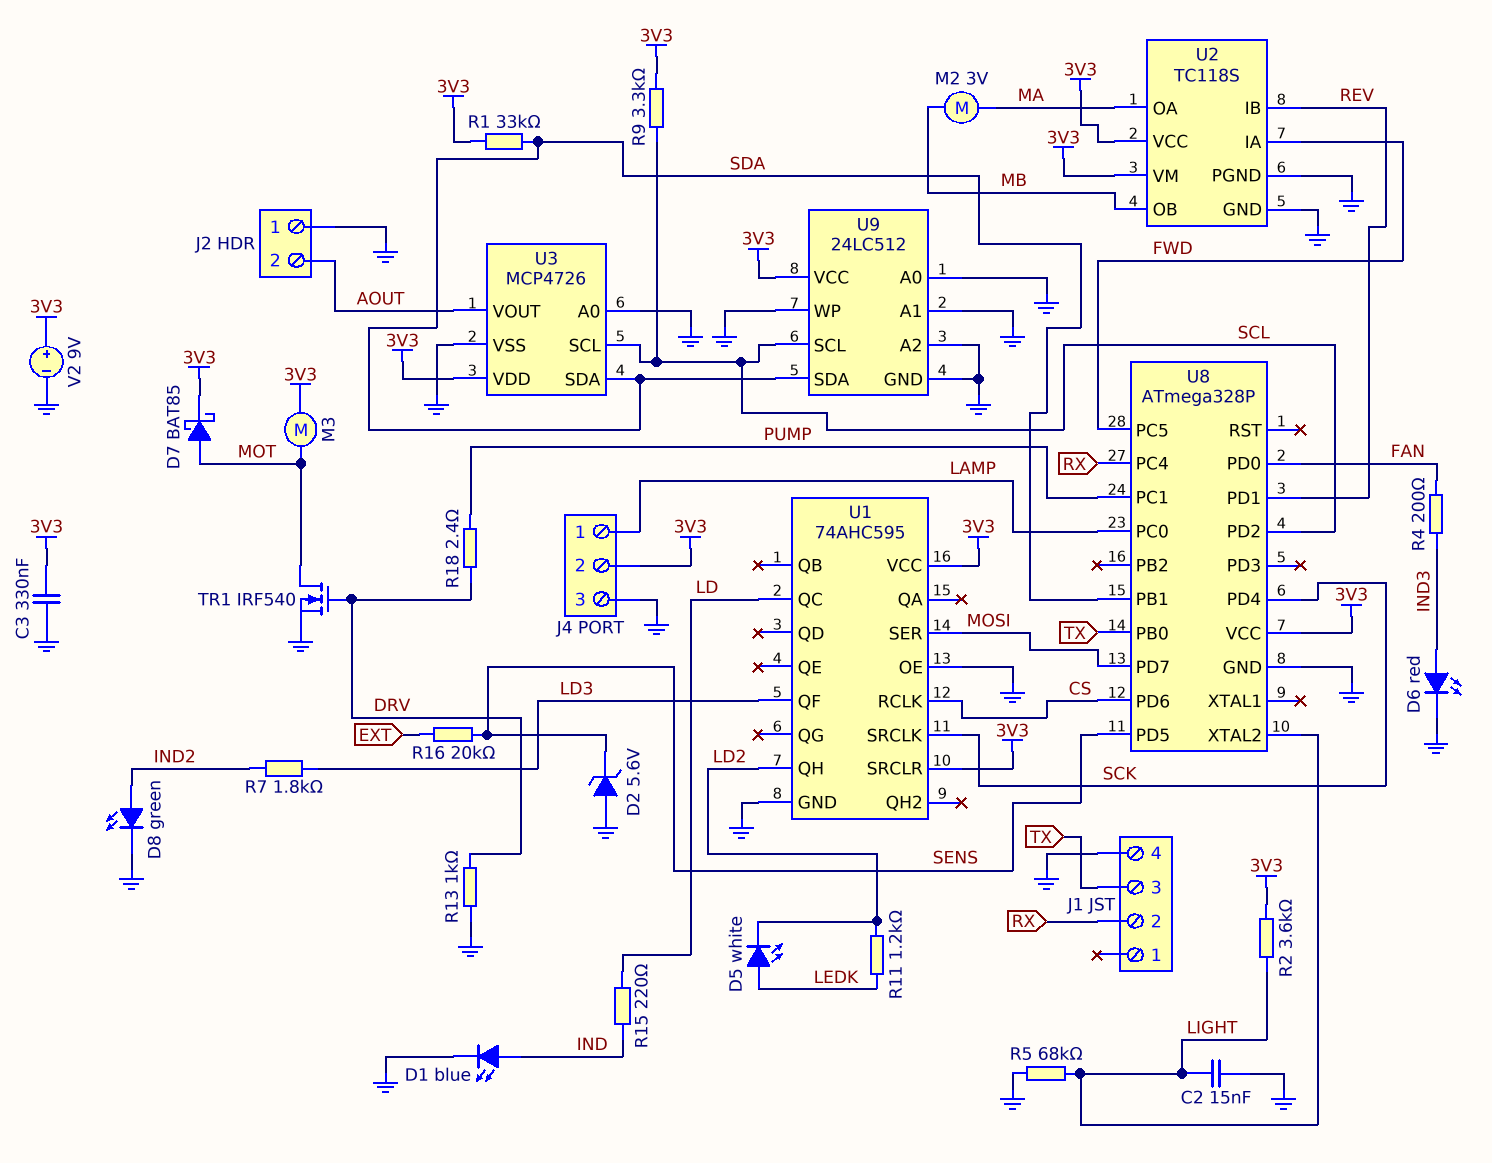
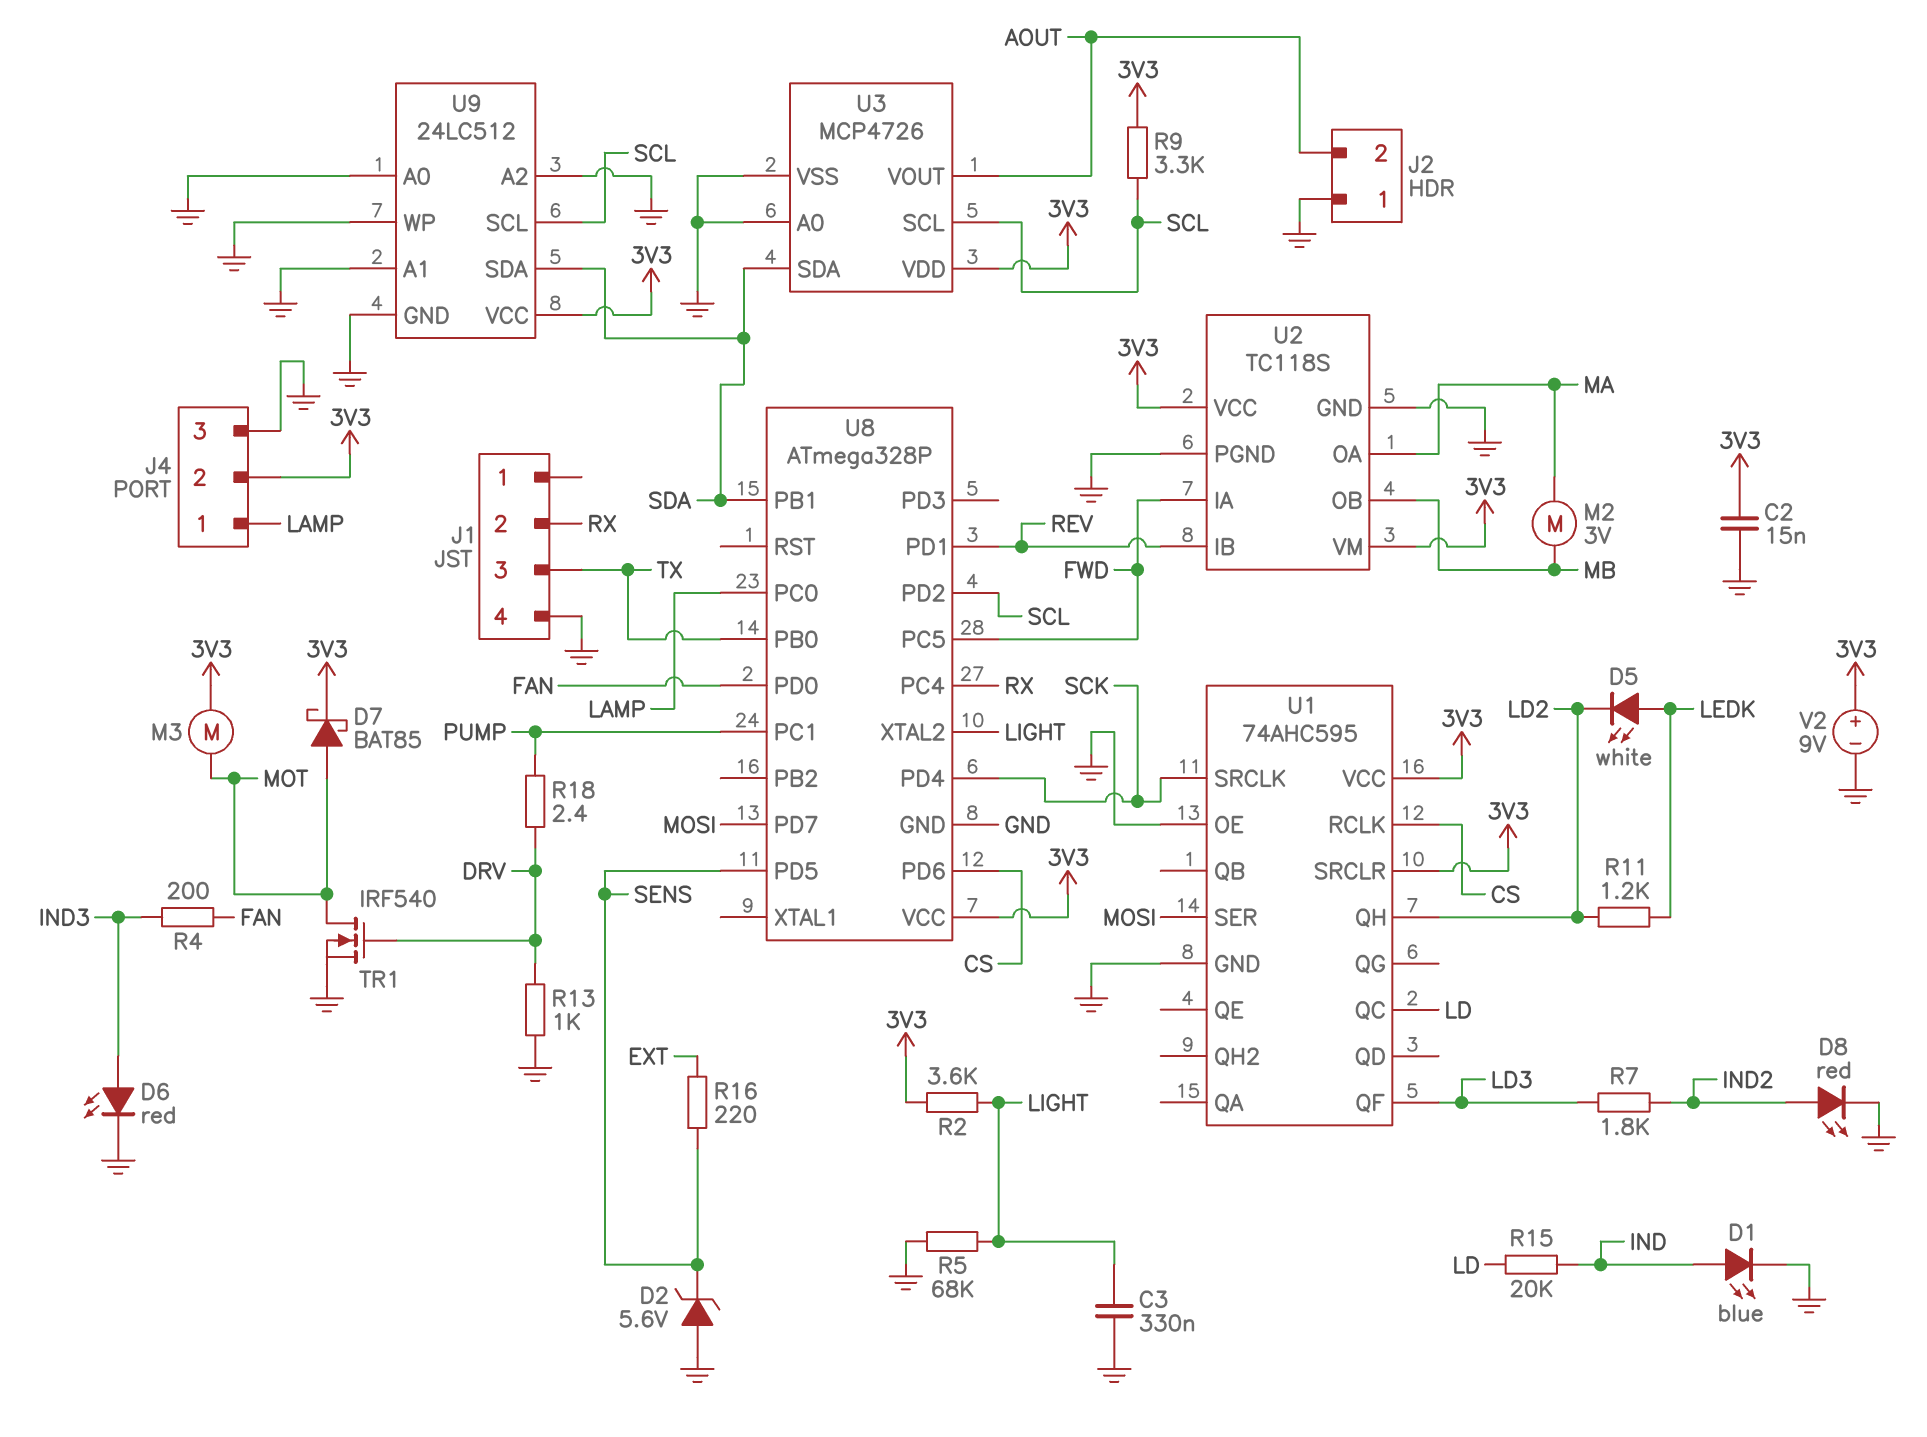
C2: 15nF (GND, LIGHT) -> 15nF (3V3, GND)
C3: 330nF (3V3, GND) -> 330nF (GND, LIGHT)
D8: LED green (A IND2, K GND) -> LED red (A IND2, K GND)
R1: 33k (3V3, SDA) -> none
R15: 220 (IND, LD) -> 20k (IND, LD)
R16: 20k (EXT, SENS) -> 220 (EXT, SENS)

